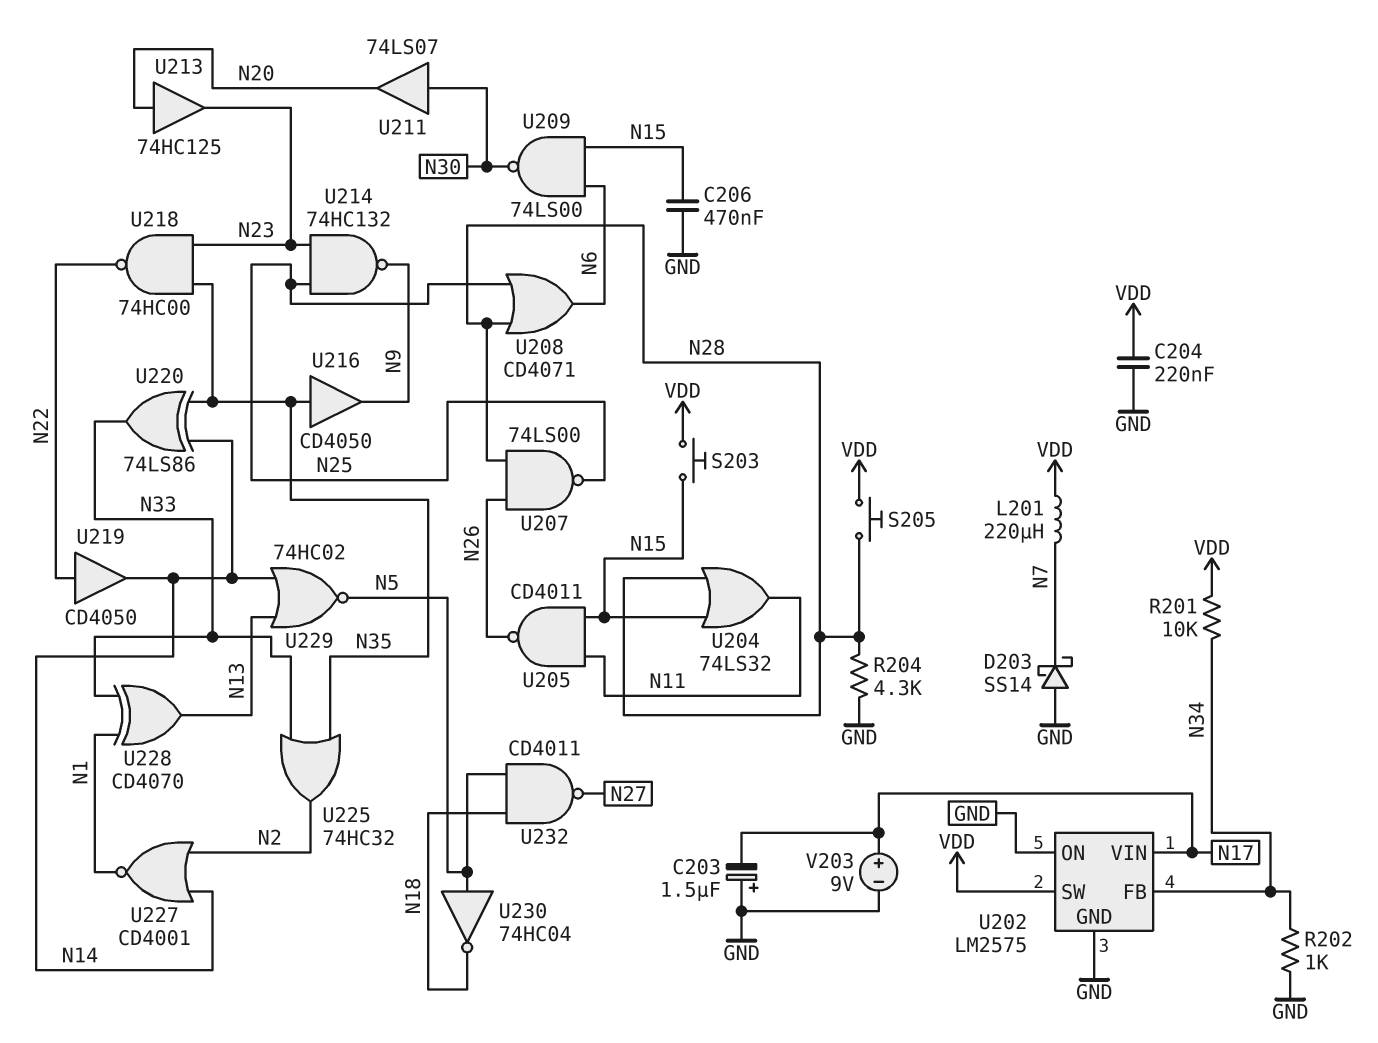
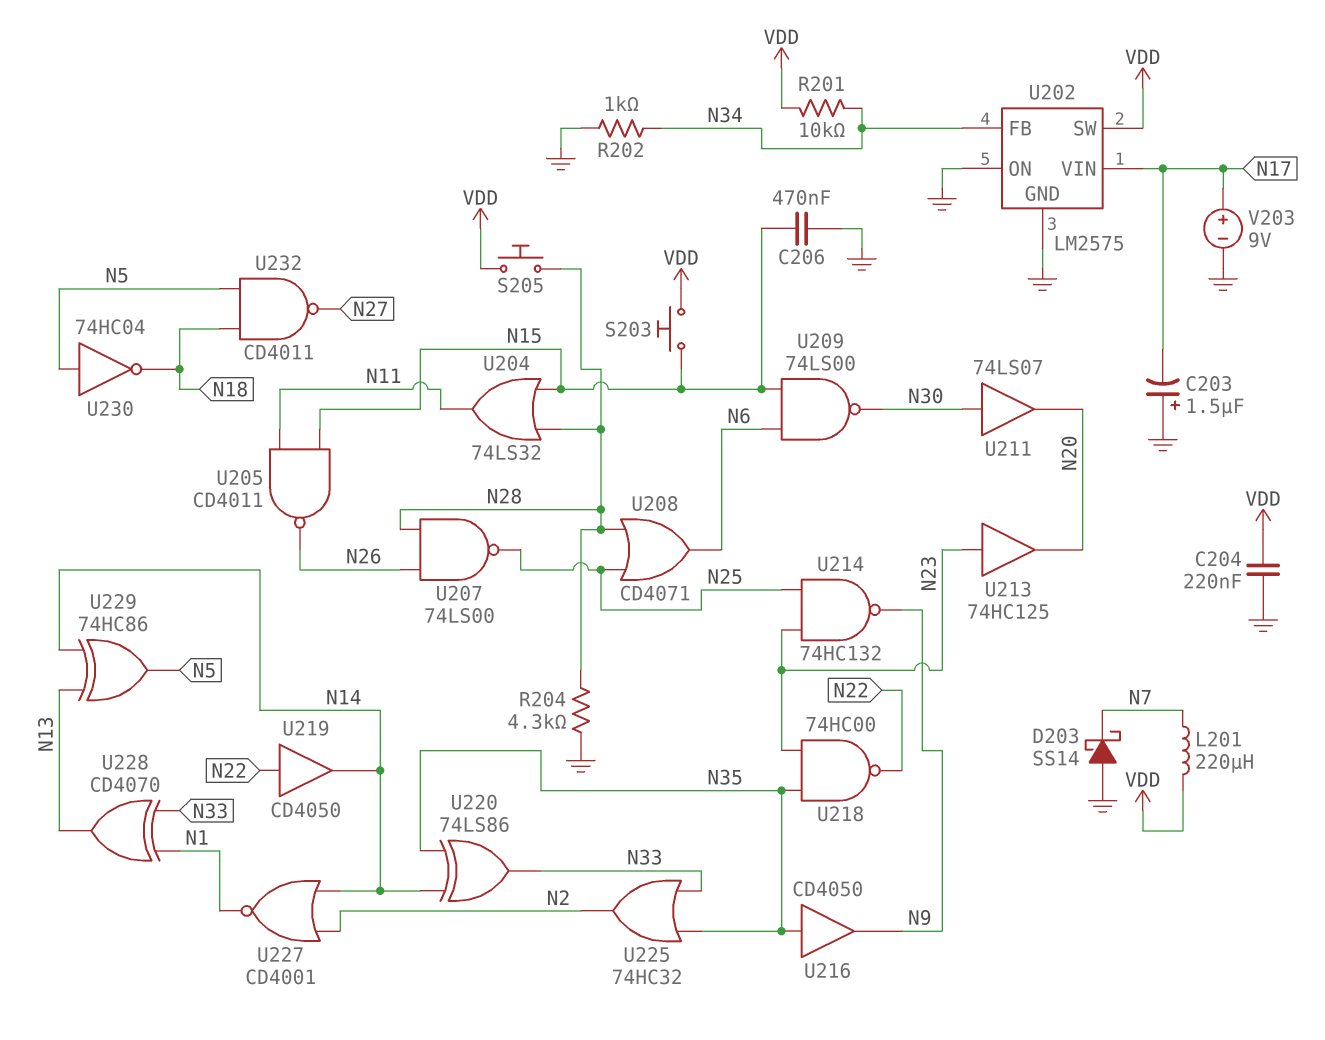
U213: buffer 74HC125 (in N20, out N23) -> buffer 74HC125 (in N23, out N20)
U229: NOR 74HC02 (in N13, in N14, out N5) -> XOR 74HC86 (in N13, in N14, out N5)

